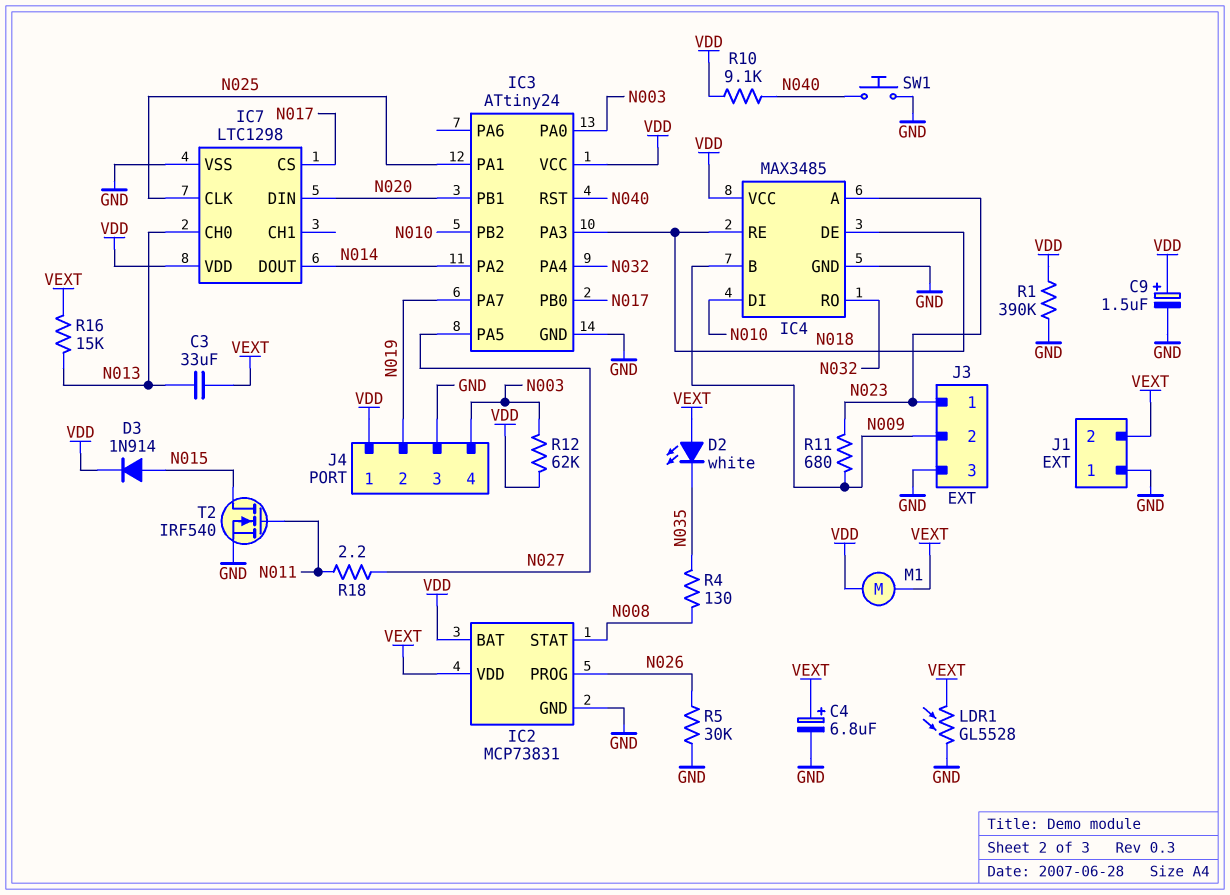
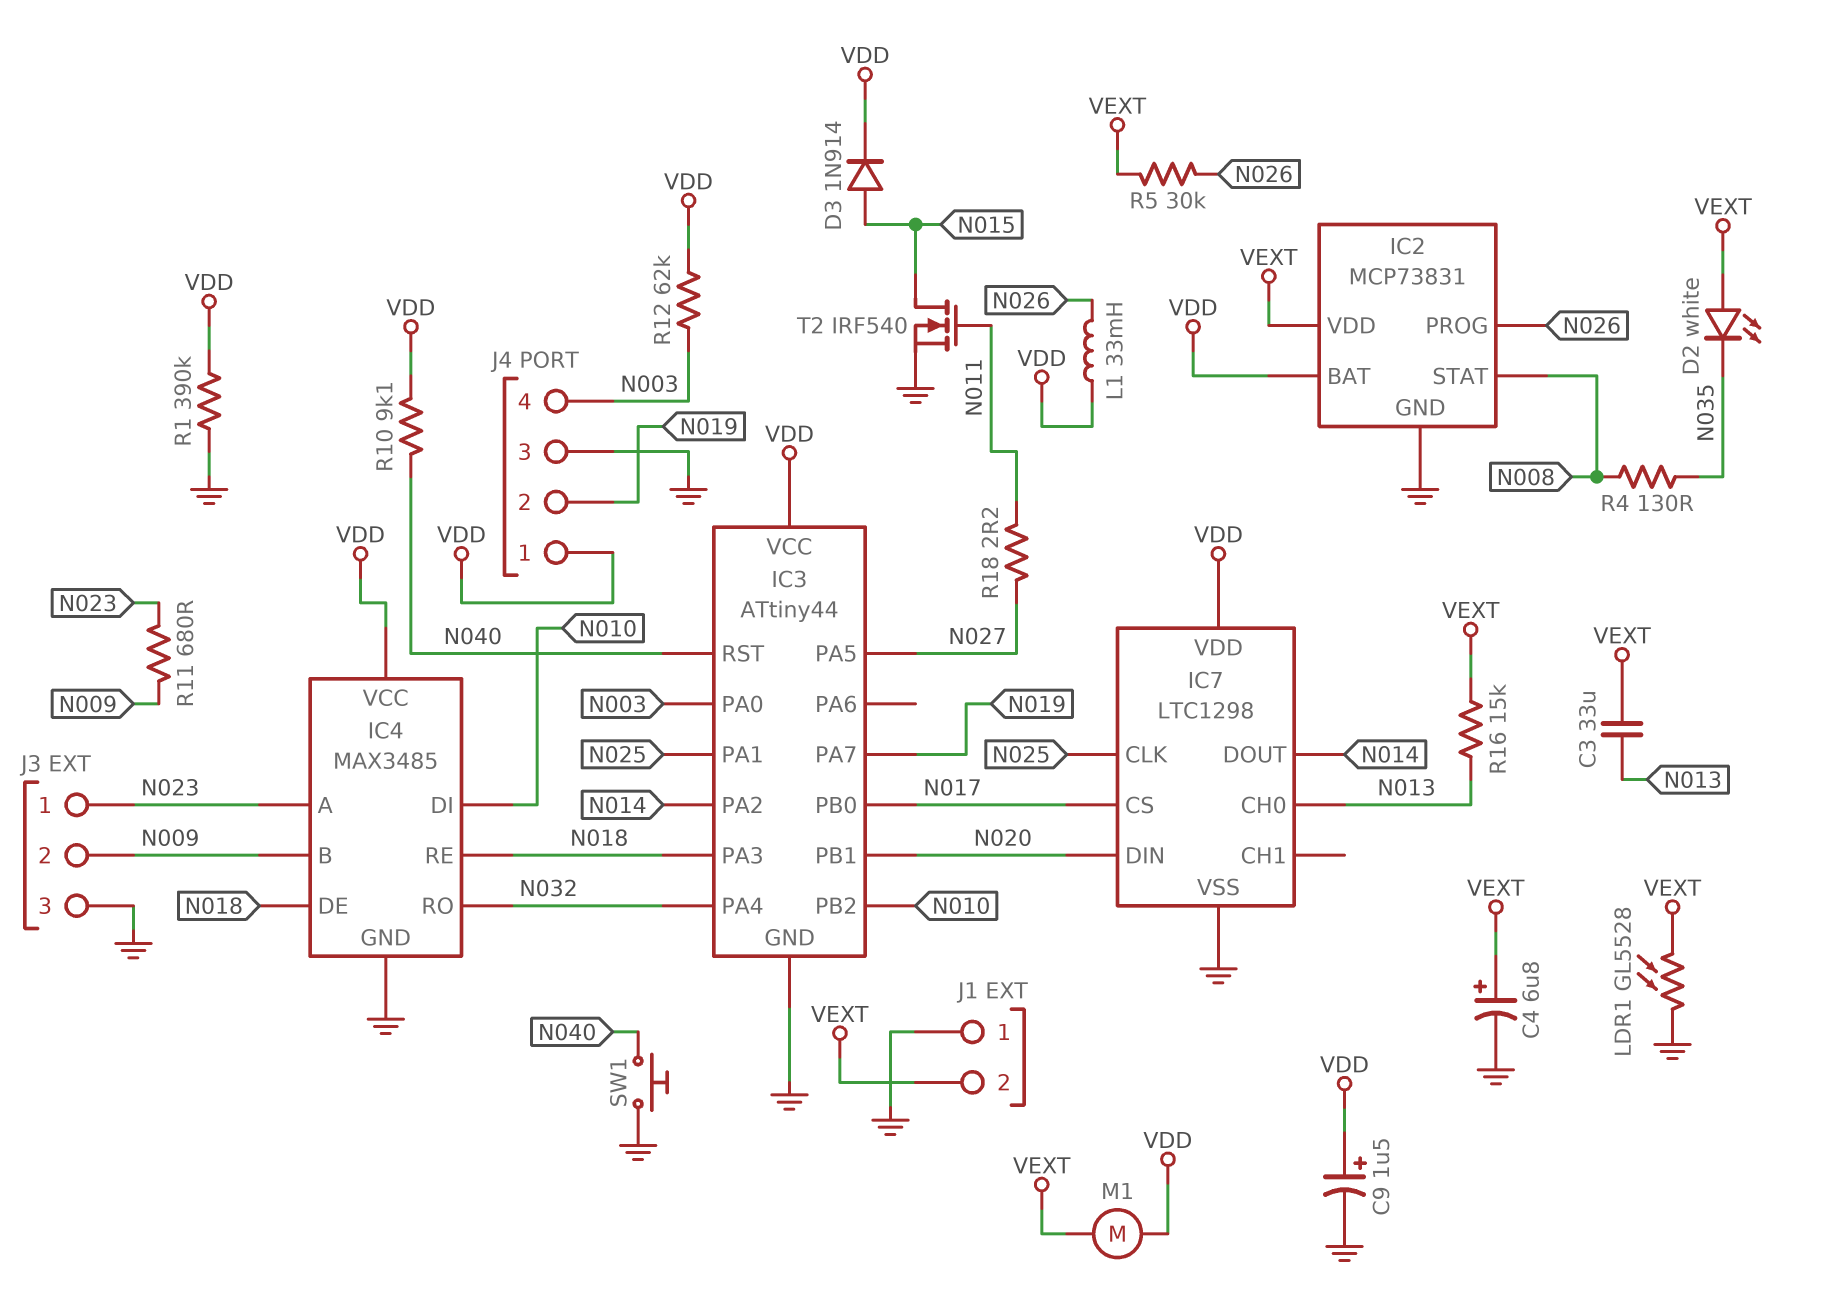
IC3: ATtiny24 -> ATtiny44
L1: none -> 33mH (N026, VDD)
R5: 30k (GND, N026) -> 30k (N026, VEXT)

